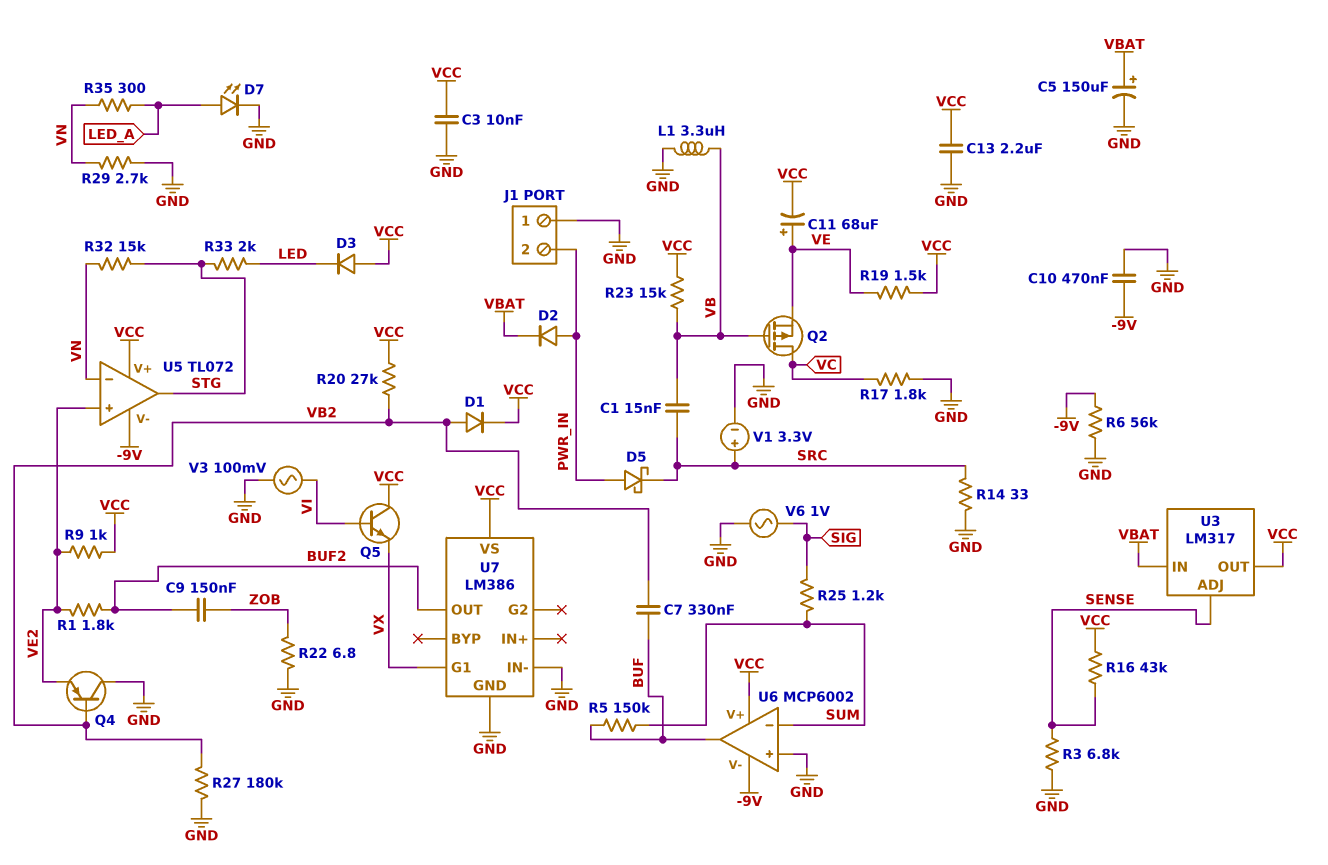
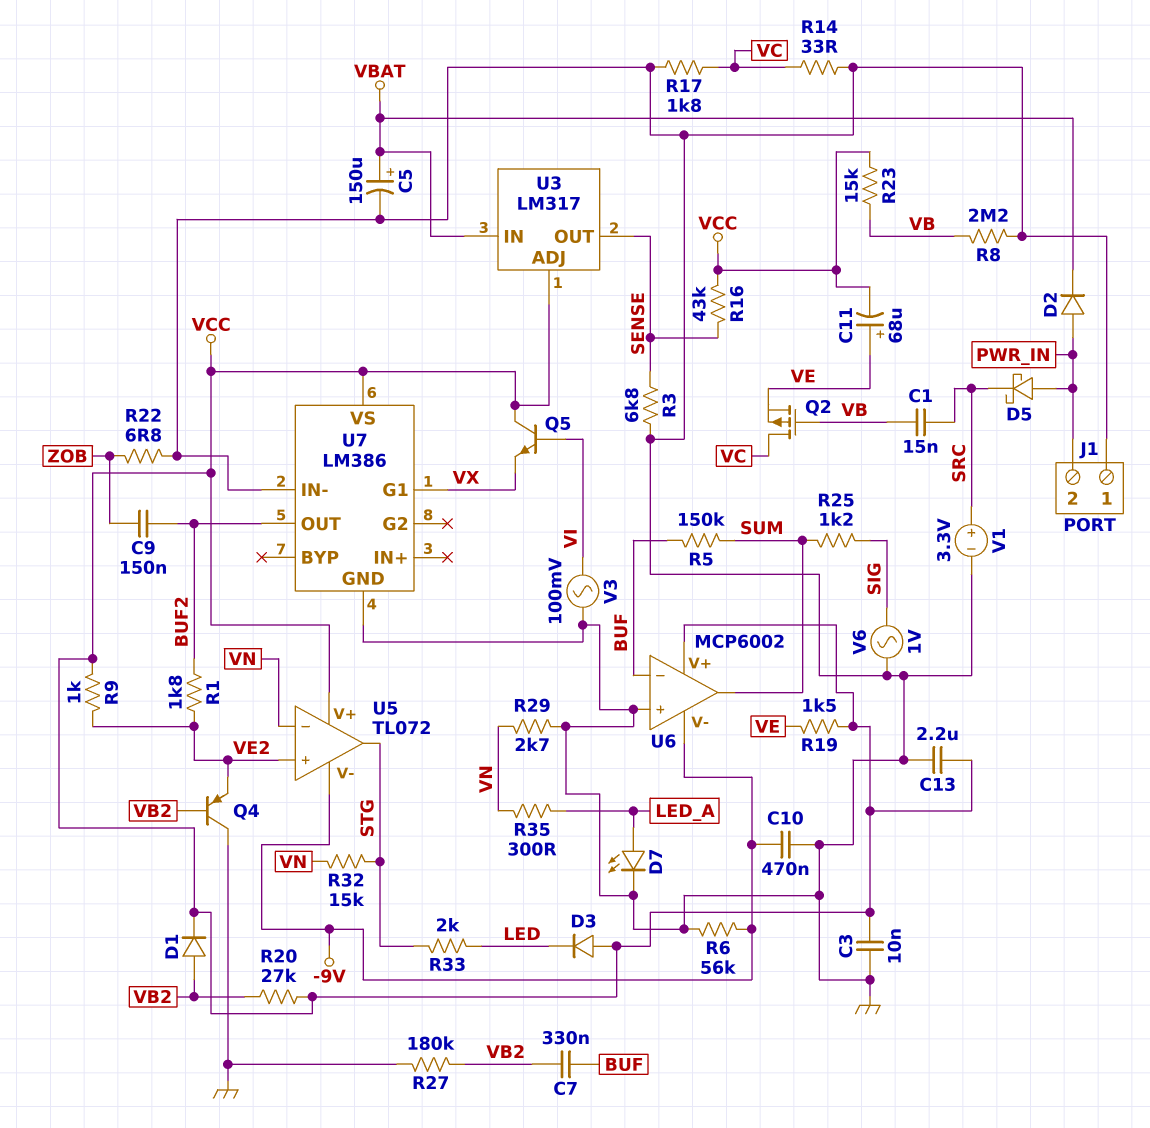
L1: 3.3uH (GND, VB) -> none
R8: none -> 2.2M (GND, VB)
R14: 33 (GND, SRC) -> 33 (GND, VC)
U3 pin ADJ: SENSE -> VCC
U3 pin OUT: VCC -> SENSE
U6 pin in-: SUM -> BUF
U6 pin out: BUF -> SUM

